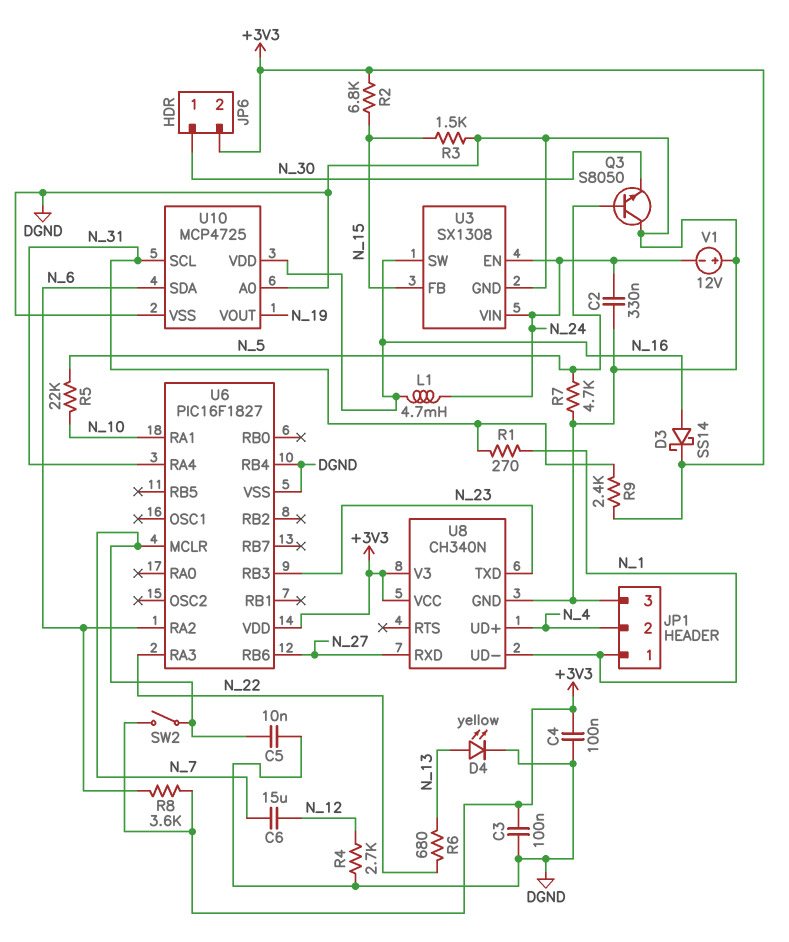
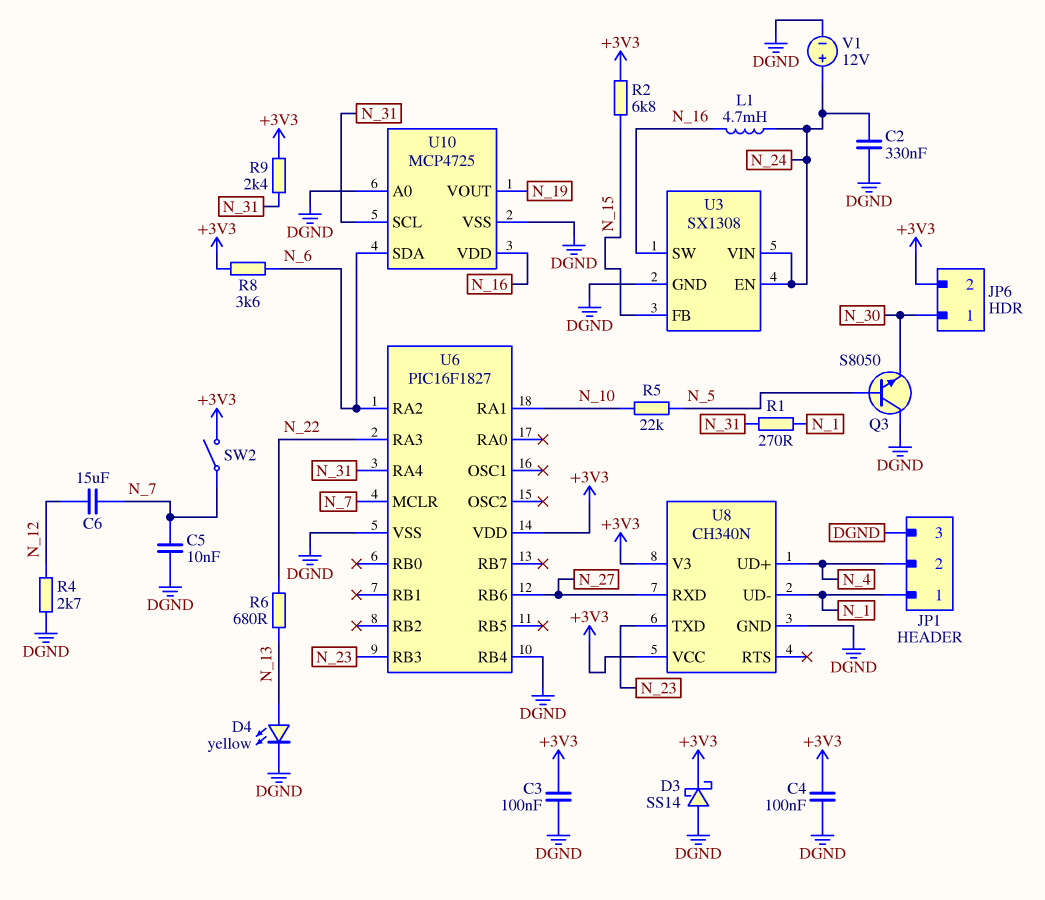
D3: schottky SS14 (A N_16, K +3V3) -> schottky SS14 (A DGND, K +3V3)
R3: 1.5k (DGND, N_15) -> none
R7: 4.7k (DGND, N_5) -> none
V1: 12V (plus DGND, minus N_24) -> 12V (plus N_24, minus DGND)

